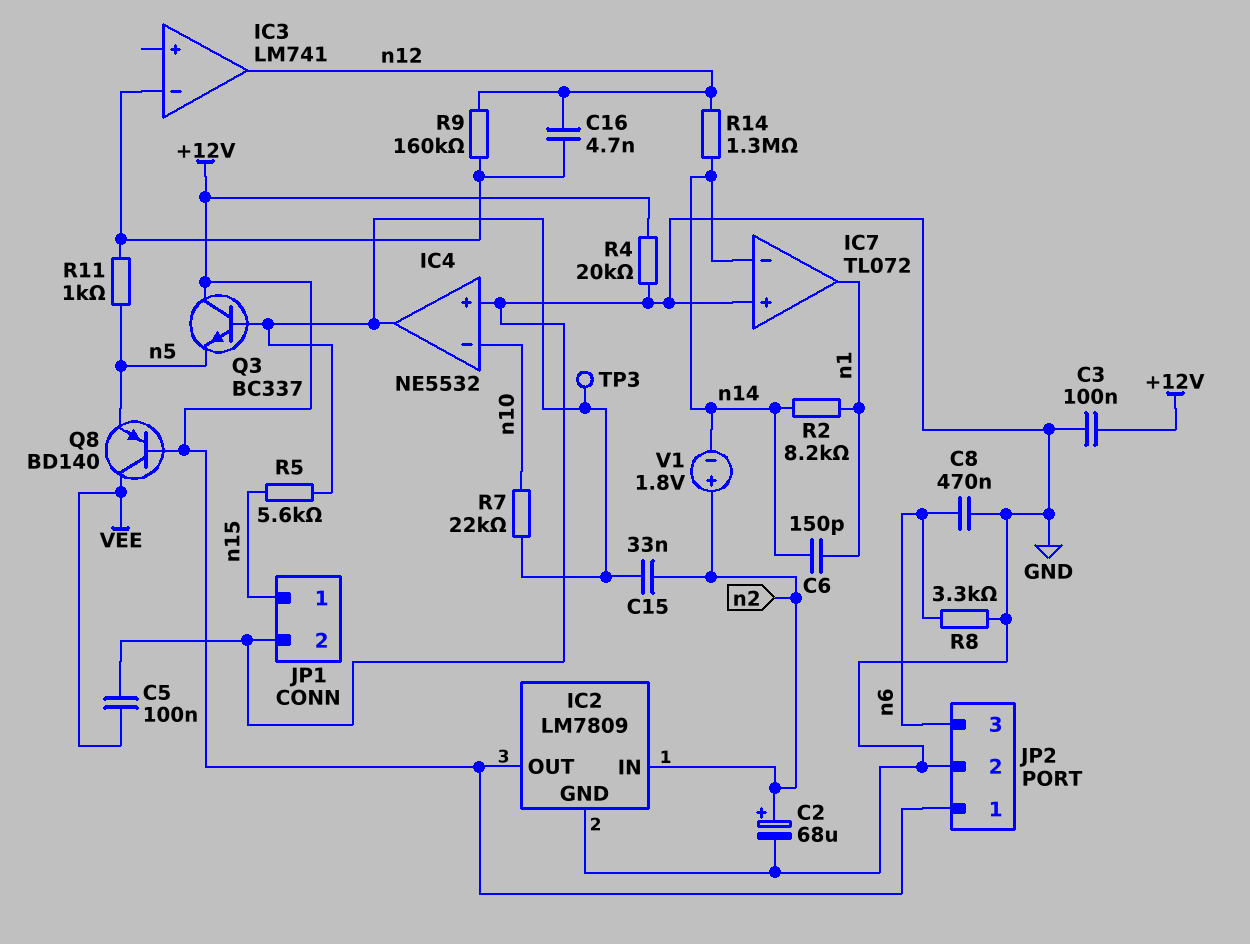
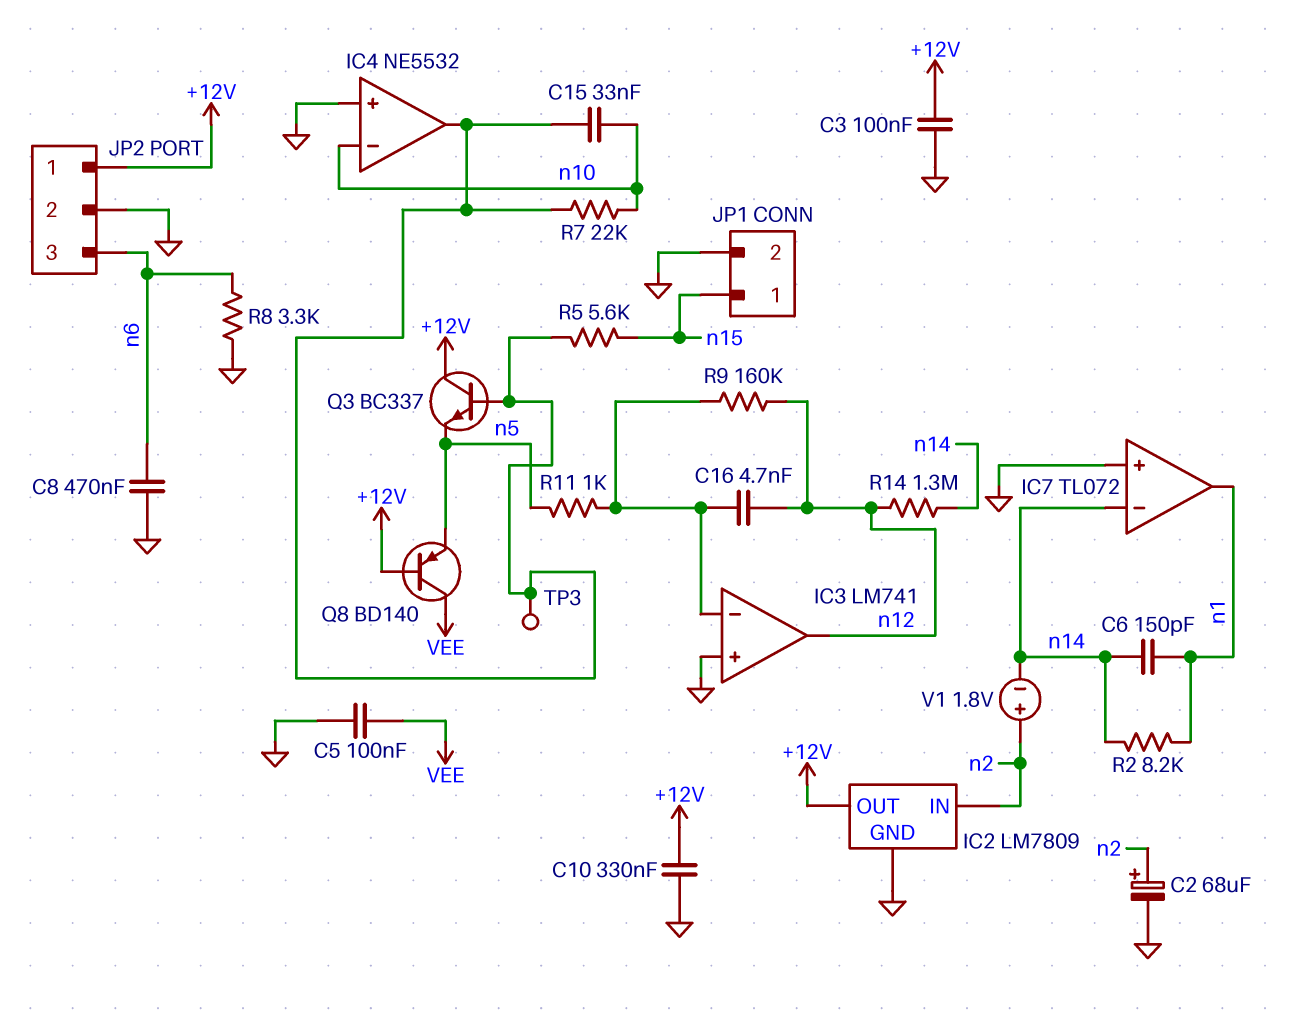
C10: none -> 330nF (+12V, GND)
C15: 33nF (IC4/out, n2) -> 33nF (IC4/out, n10)
IC3 pin in+: none -> GND
R4: 20k (+12V, GND) -> none

